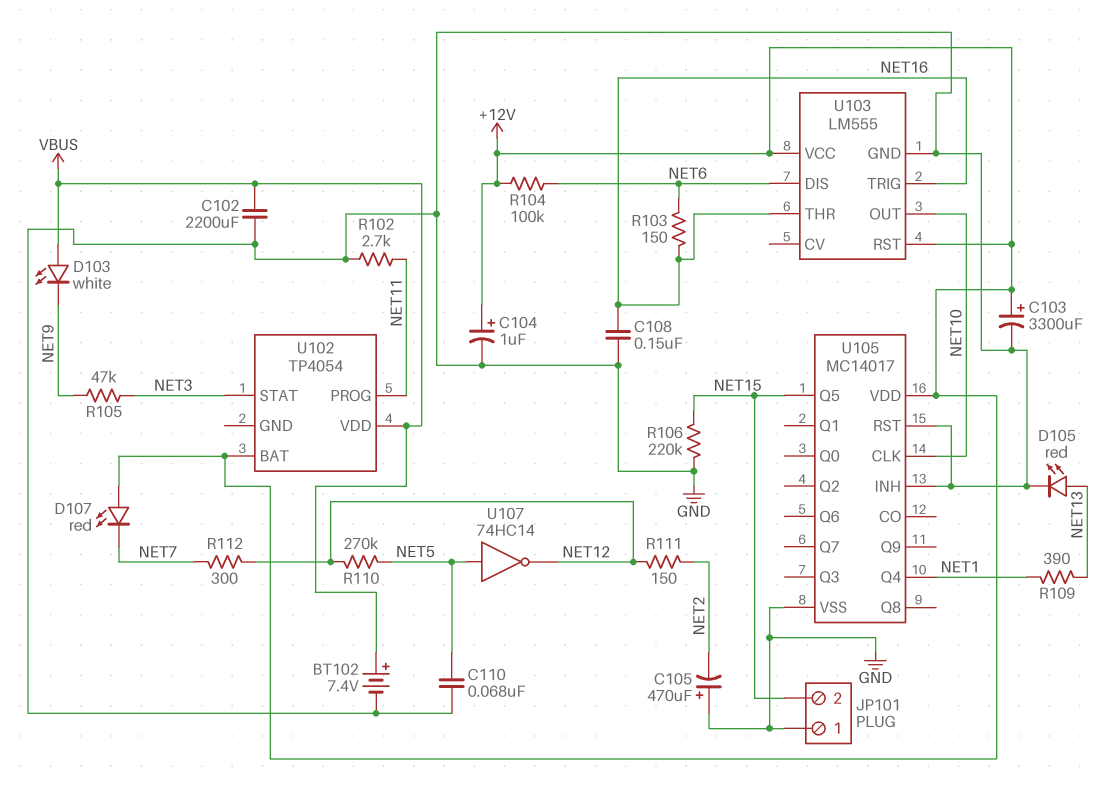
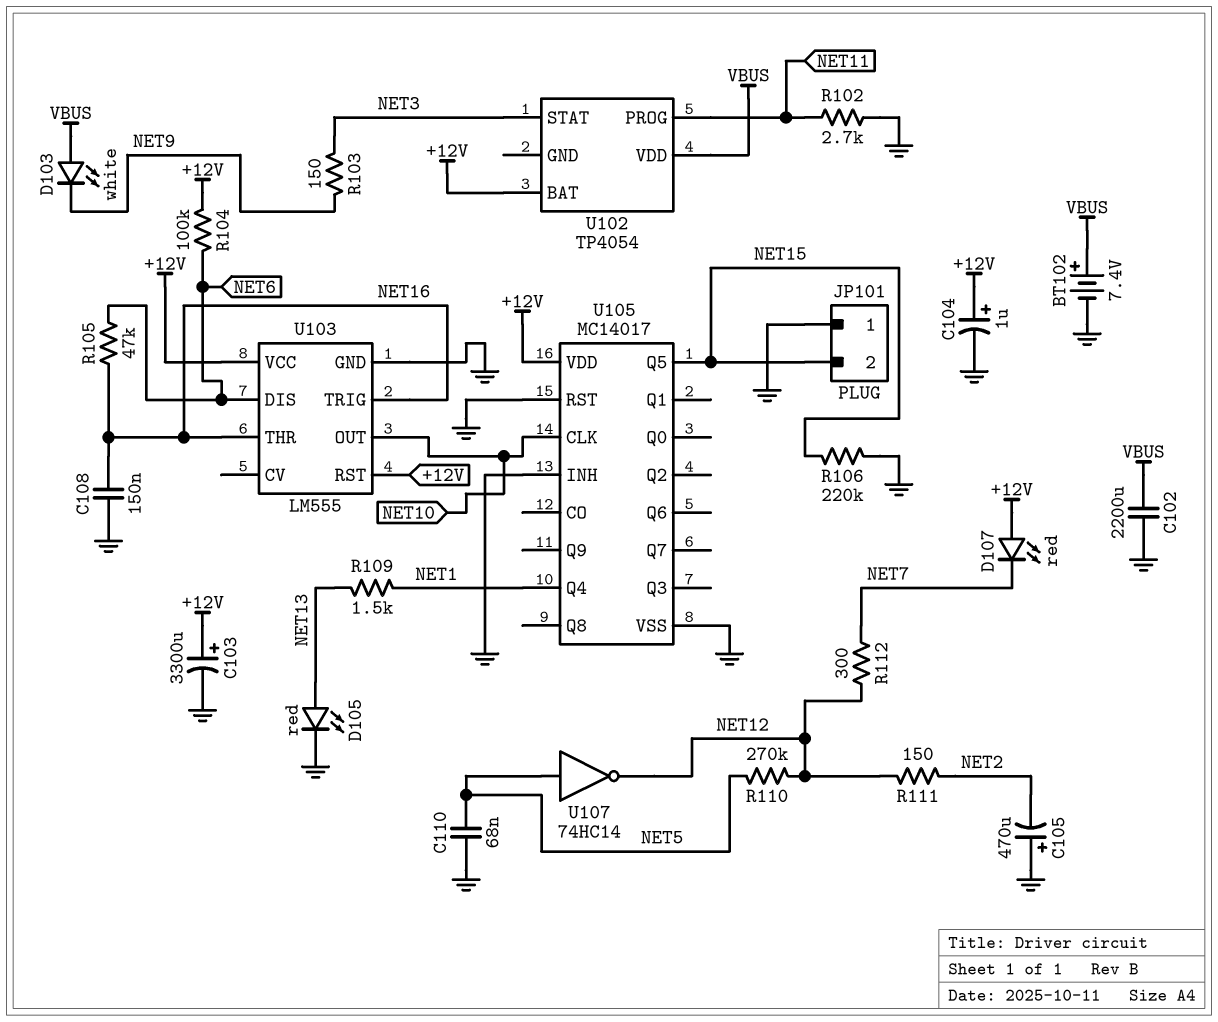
R103: 150 (NET6, NET16) -> 150 (NET3, NET9)
R105: 47k (NET3, NET9) -> 47k (NET6, NET16)
R109: 390 (NET1, NET13) -> 1.5k (NET1, NET13)

